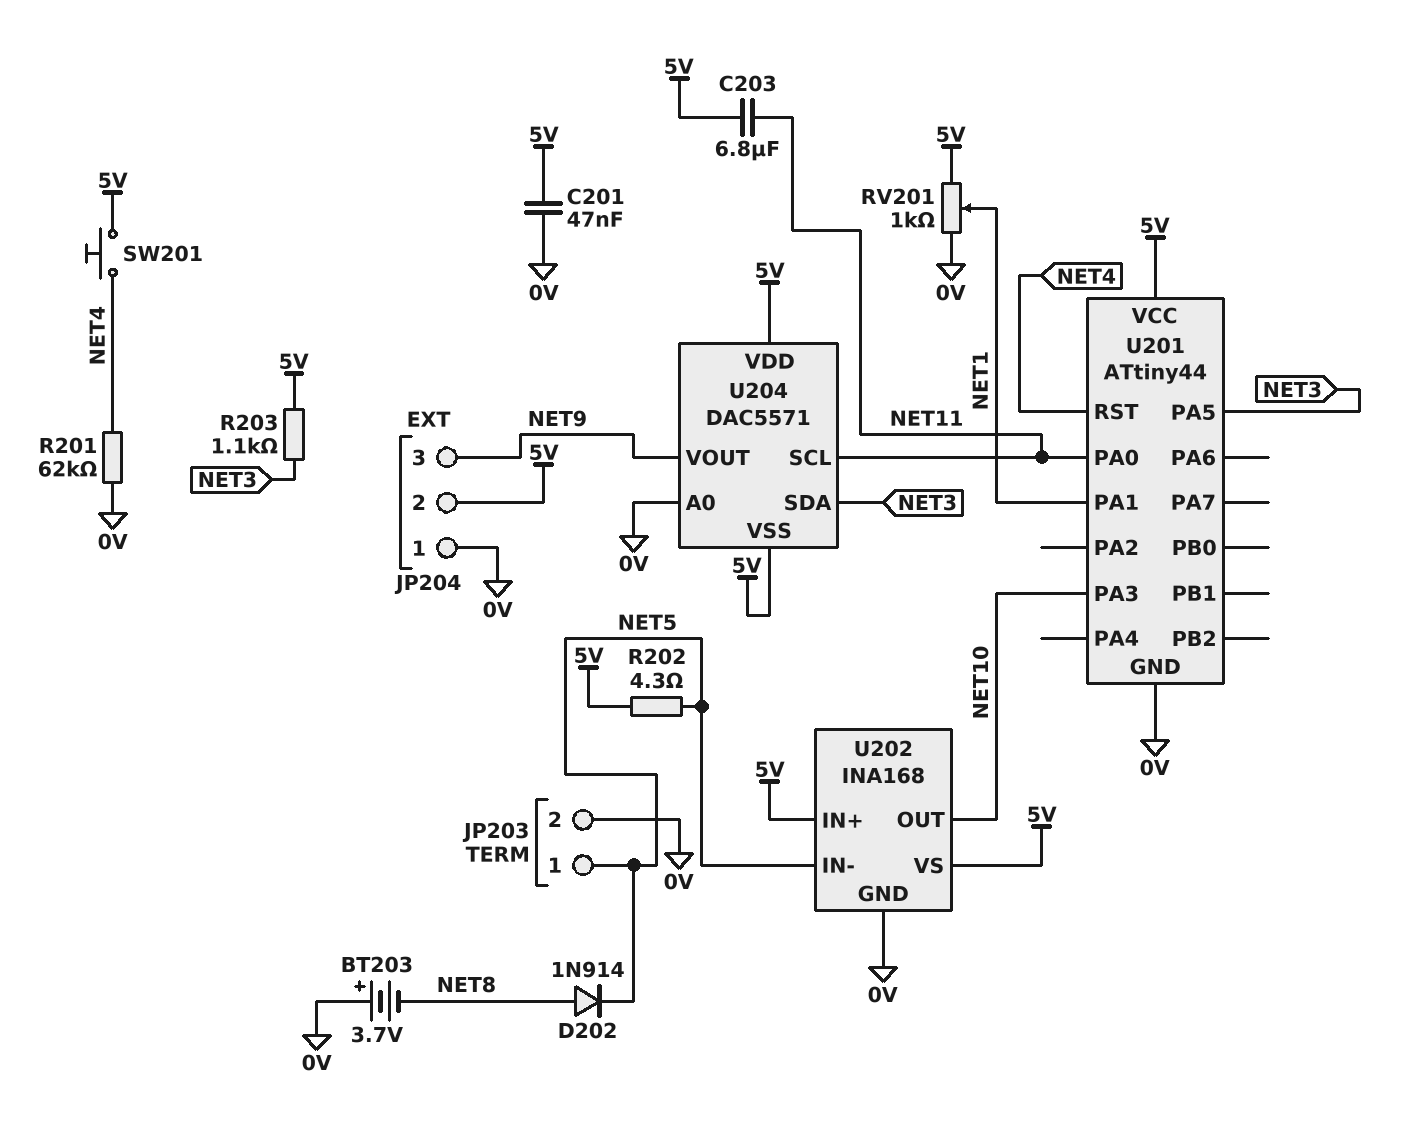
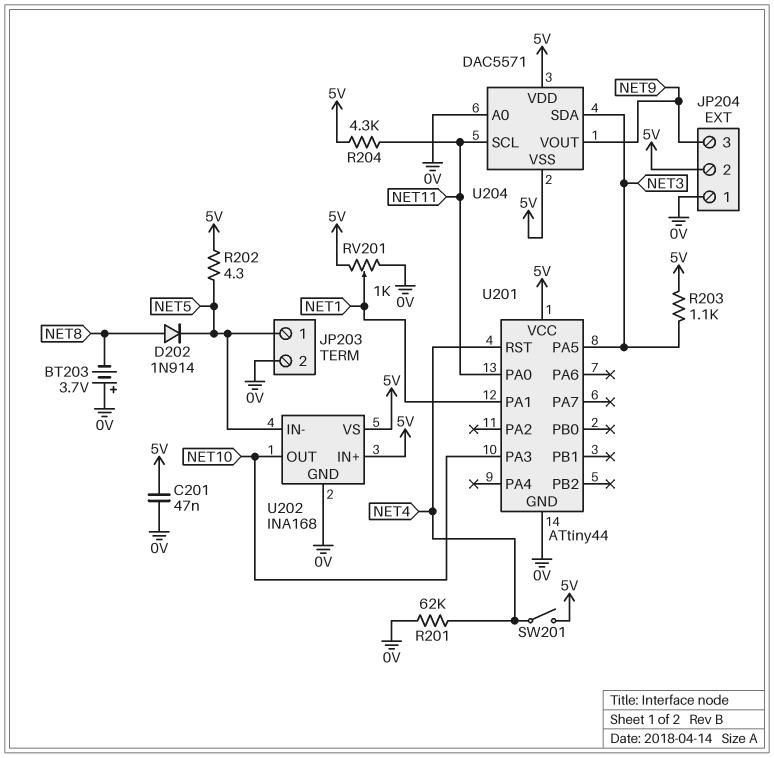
C203: 6.8uF (5V, NET11) -> none
R204: none -> 4.3k (5V, NET11)
SW201: button (5V, NET4) -> switch (5V, NET4)

